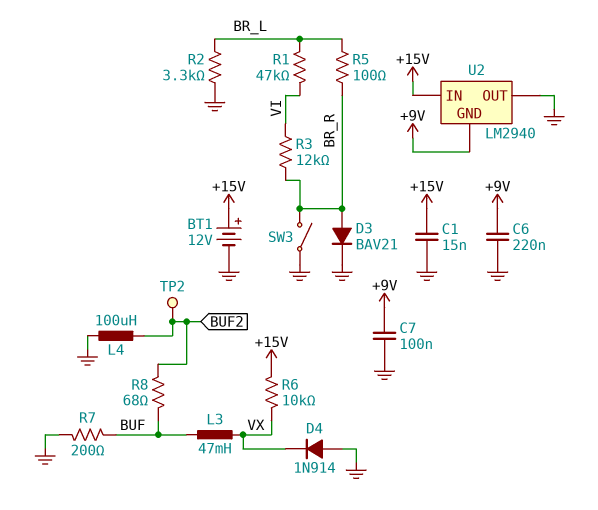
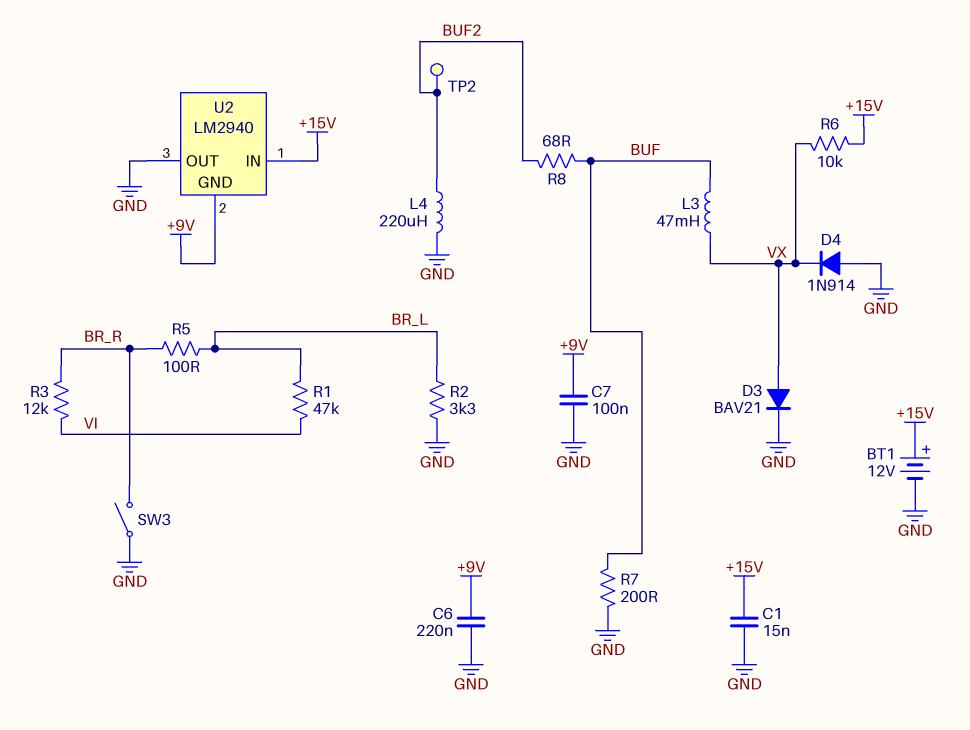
D3: diode BAV21 (A BR_R, K GND) -> diode BAV21 (A VX, K GND)
L4: 100uH (BUF2, GND) -> 220uH (BUF2, GND)

